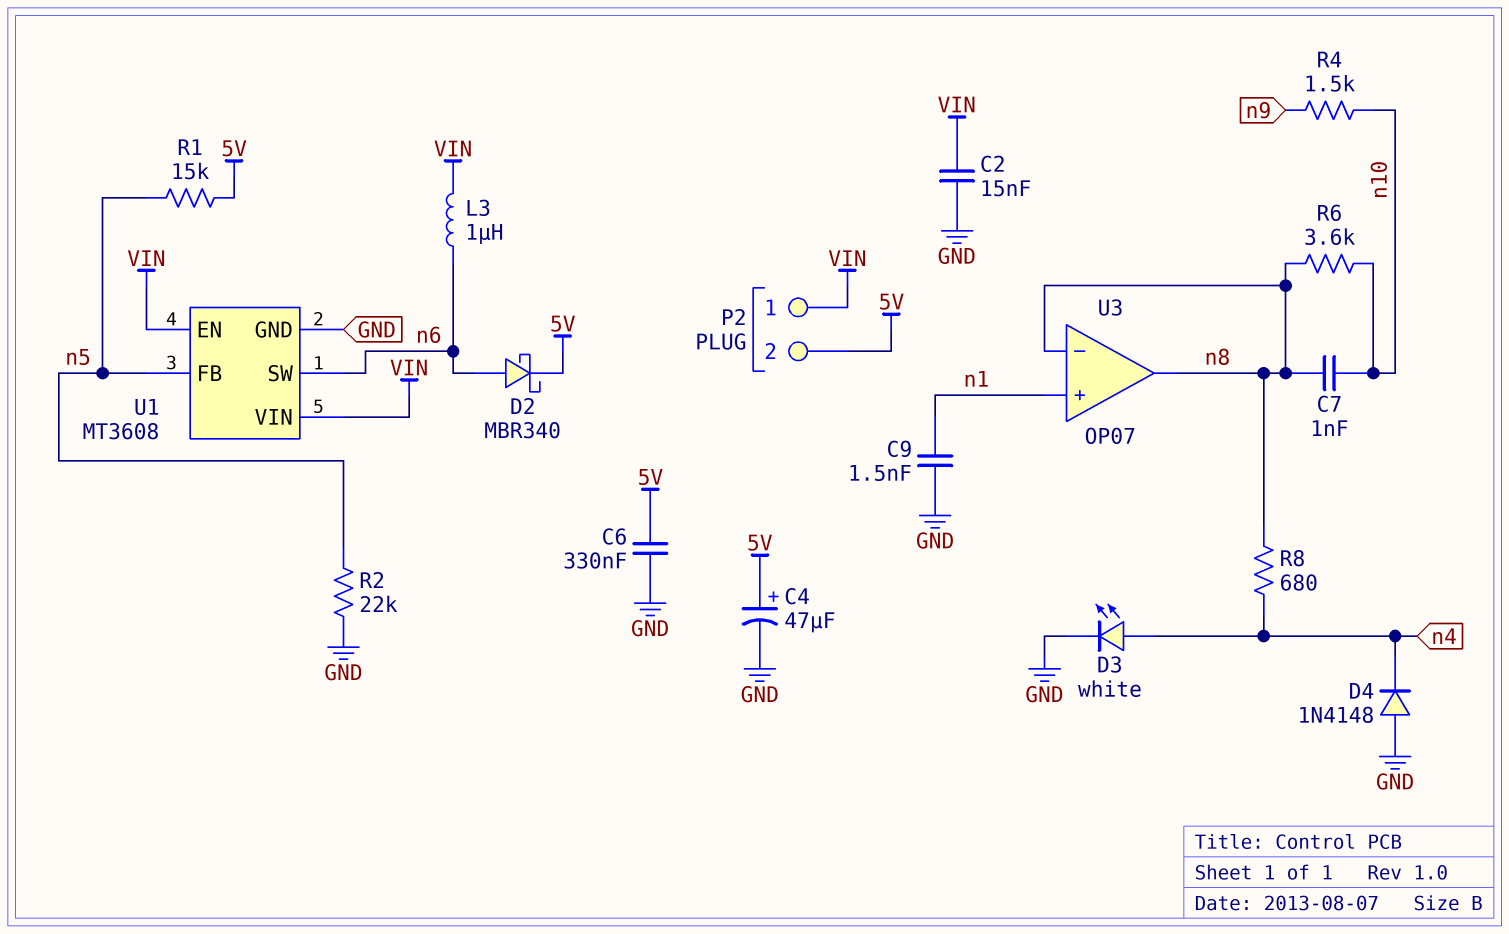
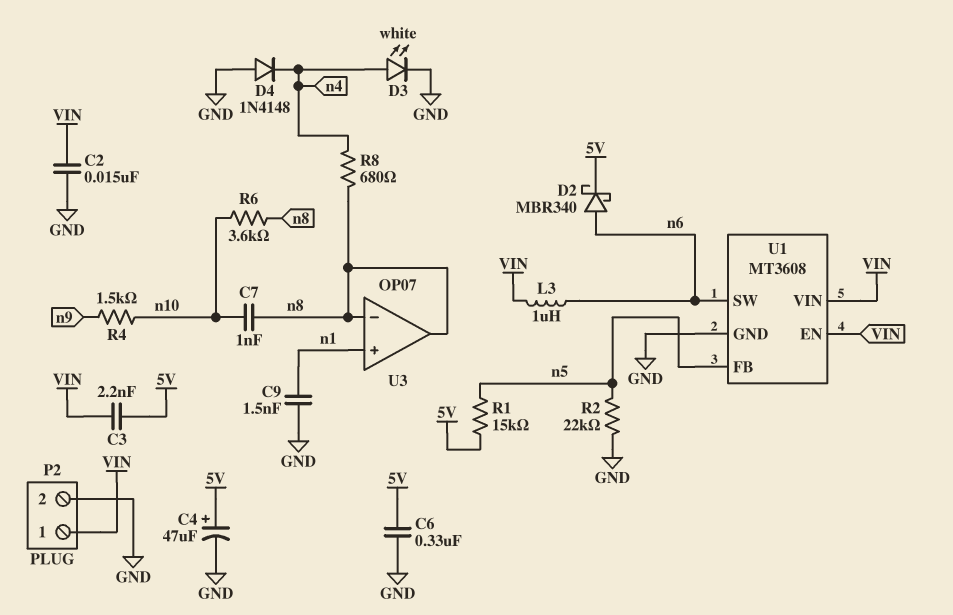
C3: none -> 2.2nF (5V, VIN)
P2 pin 2: 5V -> GND

